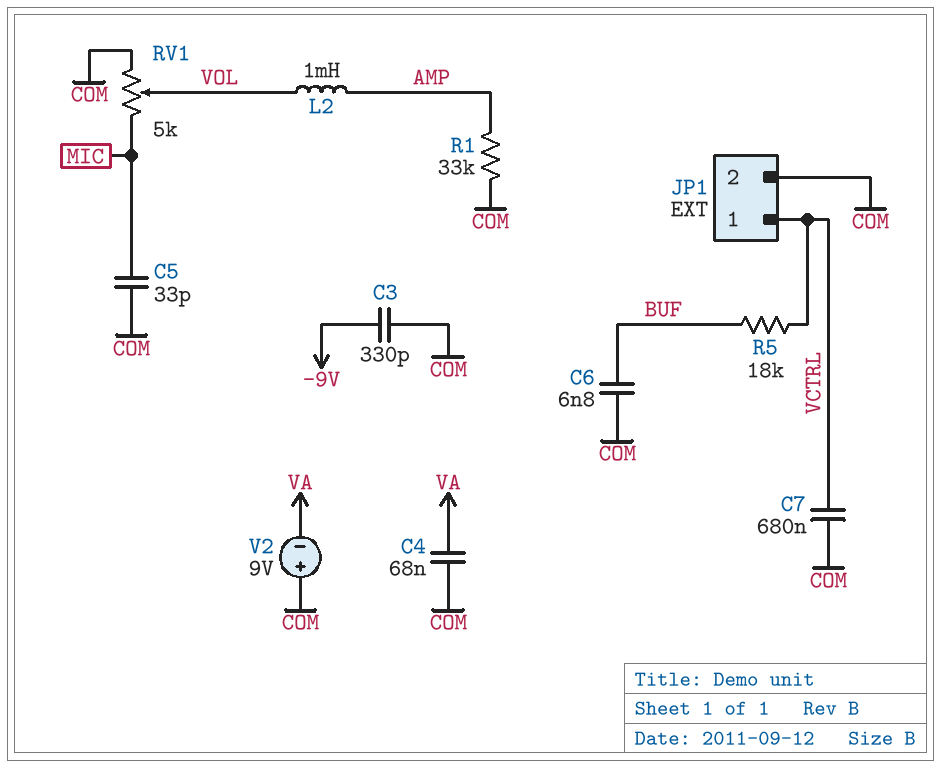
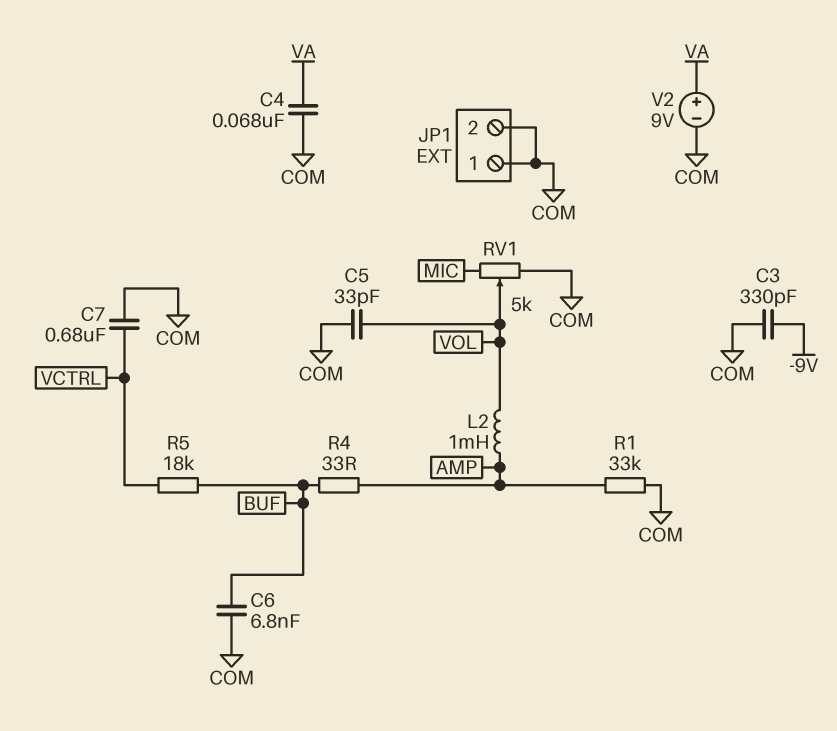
C5: 33pF (COM, MIC) -> 33pF (COM, VOL)
JP1 pin 1: VCTRL -> COM
R4: none -> 33 (AMP, BUF)
V2: 9V (plus COM, minus VA) -> 9V (plus VA, minus COM)

